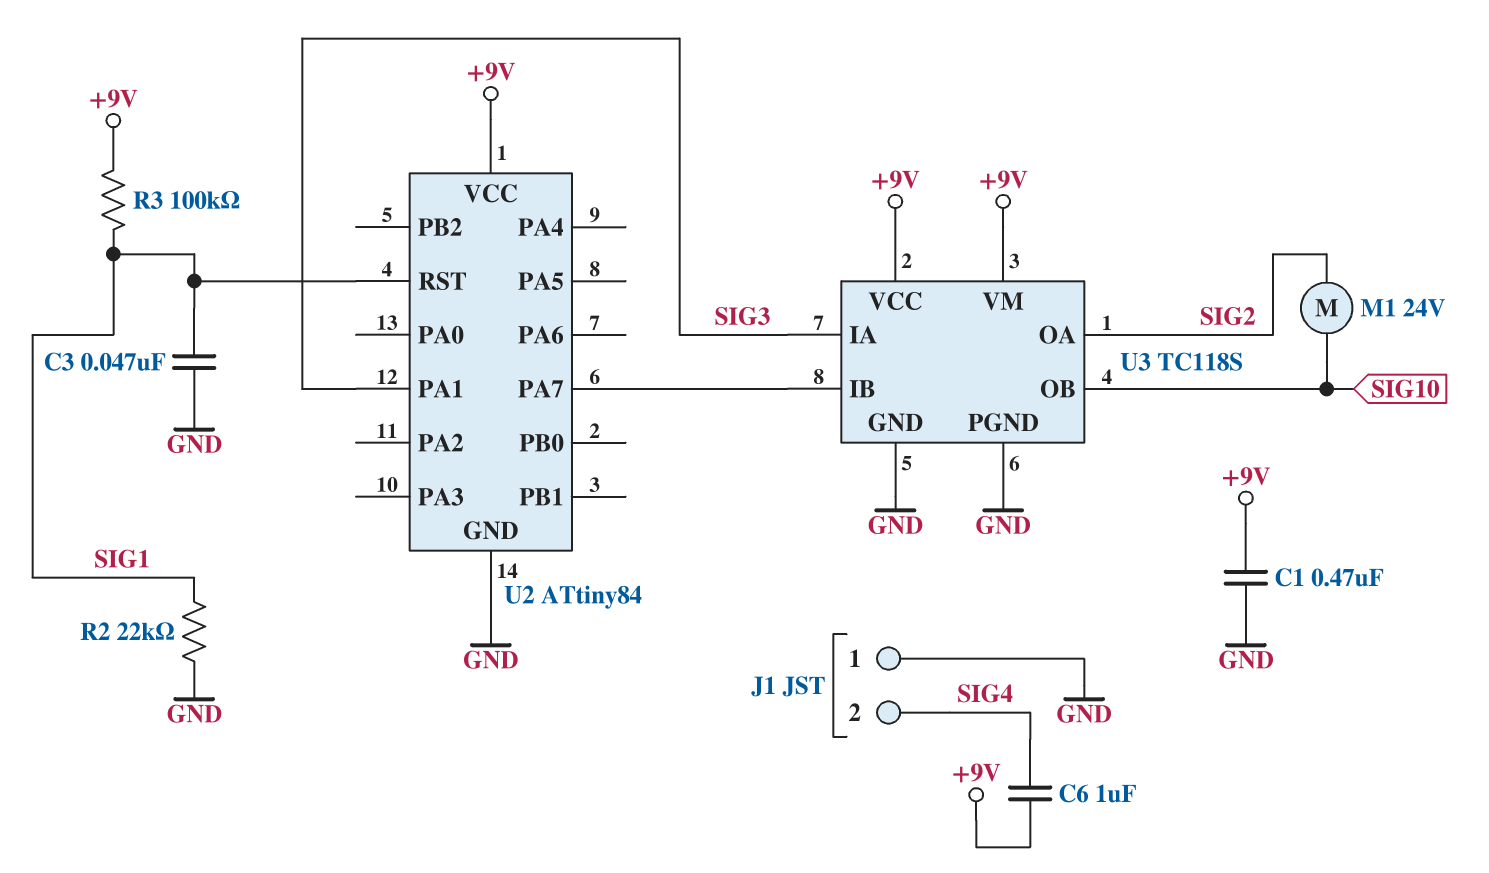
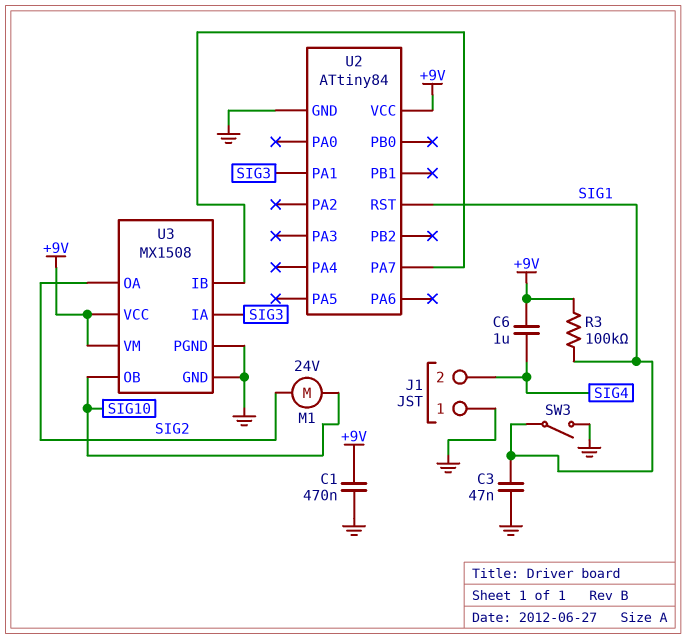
R2: 22k (GND, SIG1) -> none
SW3: none -> switch (GND, SIG1)
U3: TC118S -> MX1508

